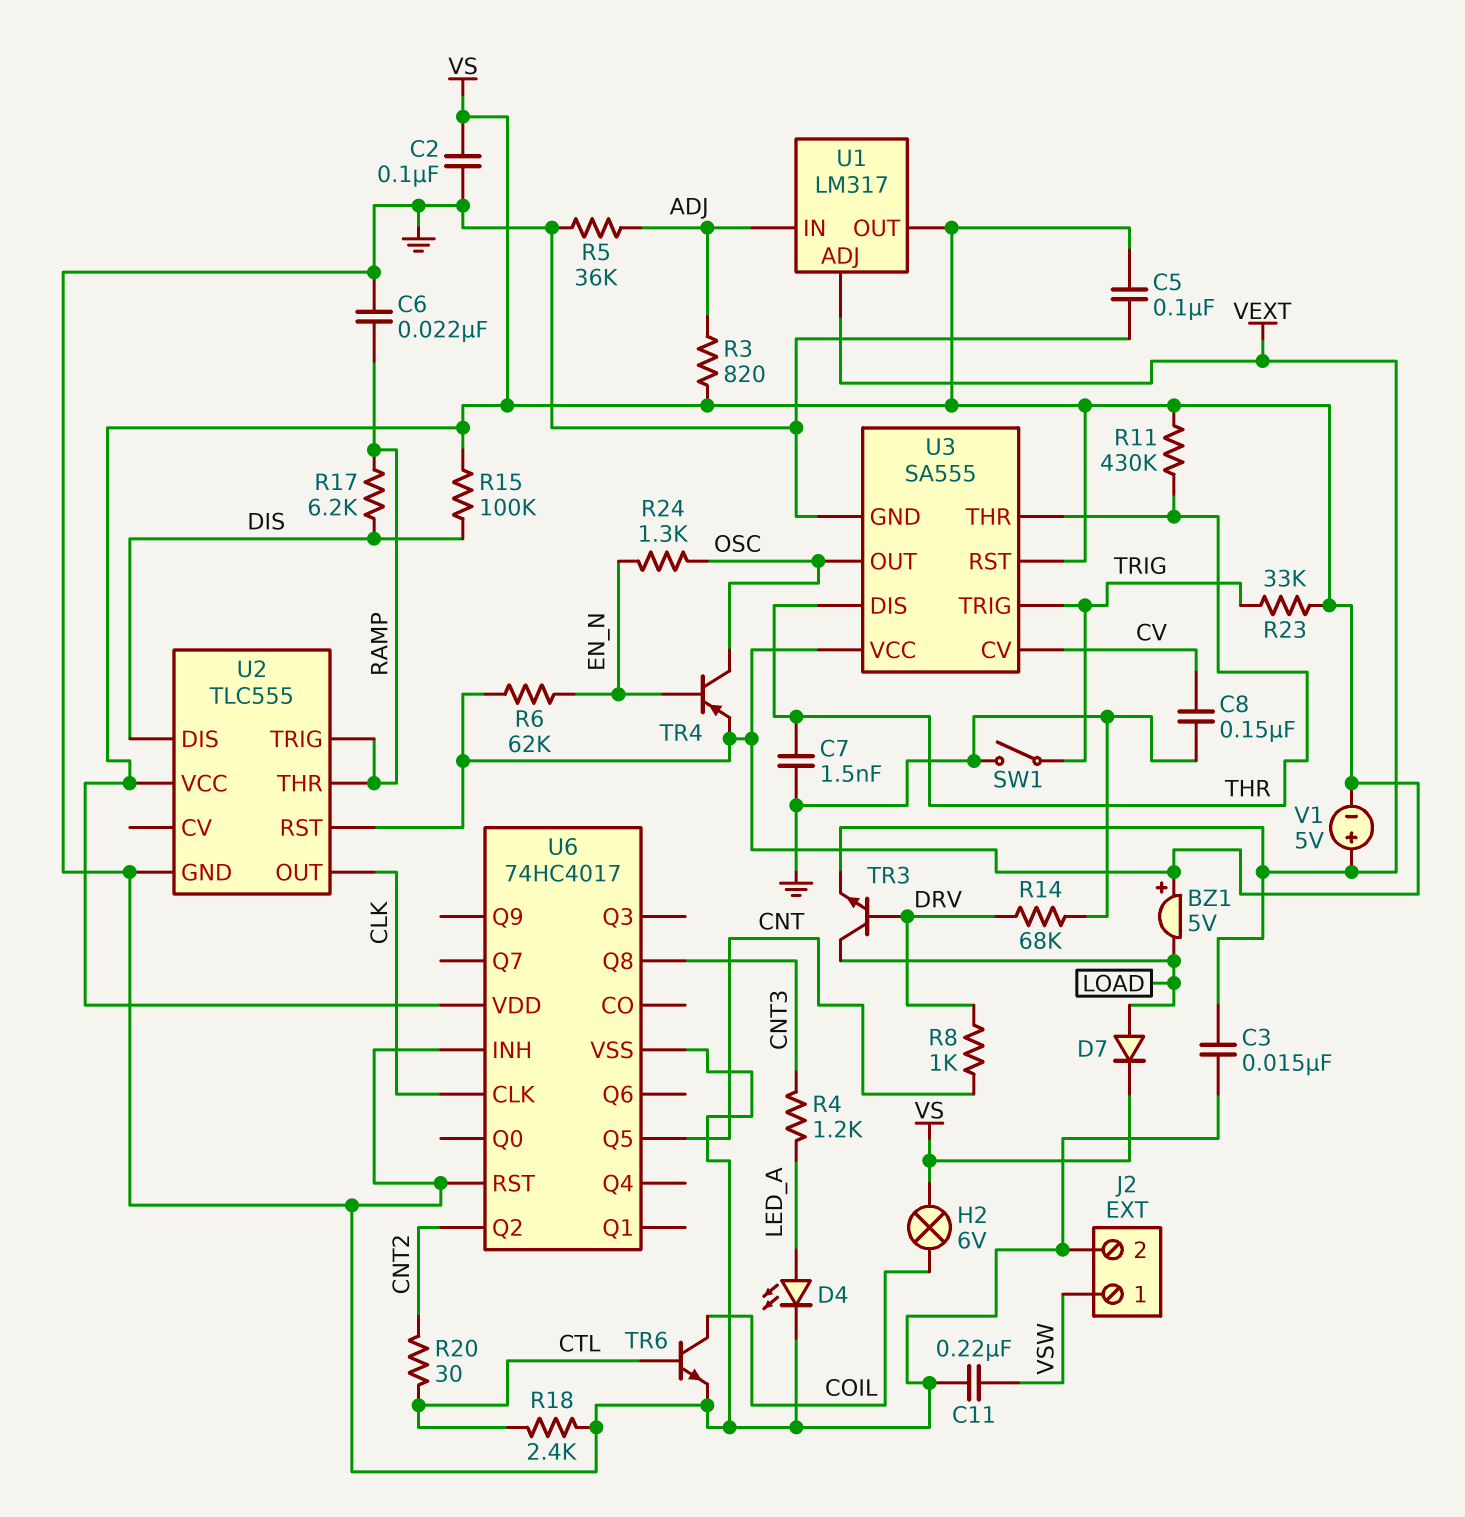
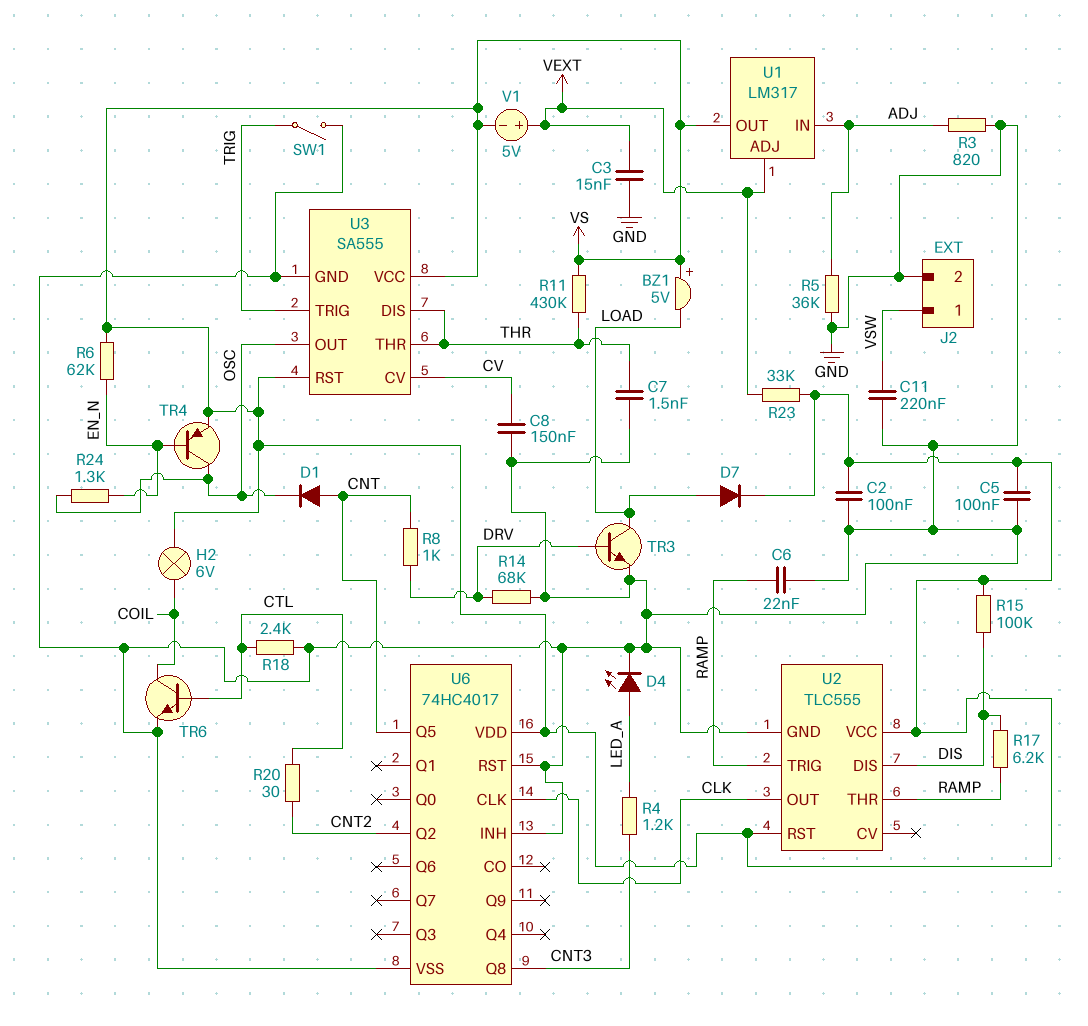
D1: none -> diode (A CNT, K OSC)
R3: 820 (ADJ, VS) -> 820 (ADJ, GND)
R23: 33k (TRIG, VS) -> 33k (VEXT, VS)
TR3: NPN (B DRV, C LOAD, E VEXT) -> NPN (B DRV, C LOAD, E GND)

